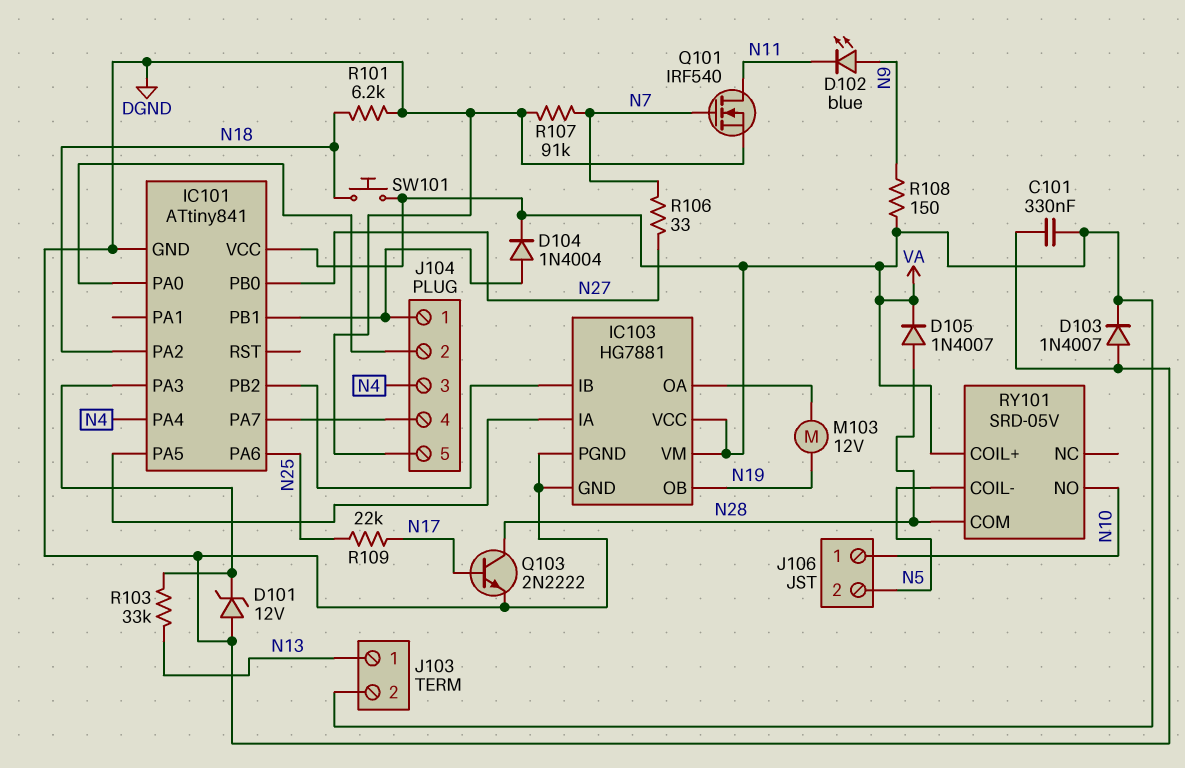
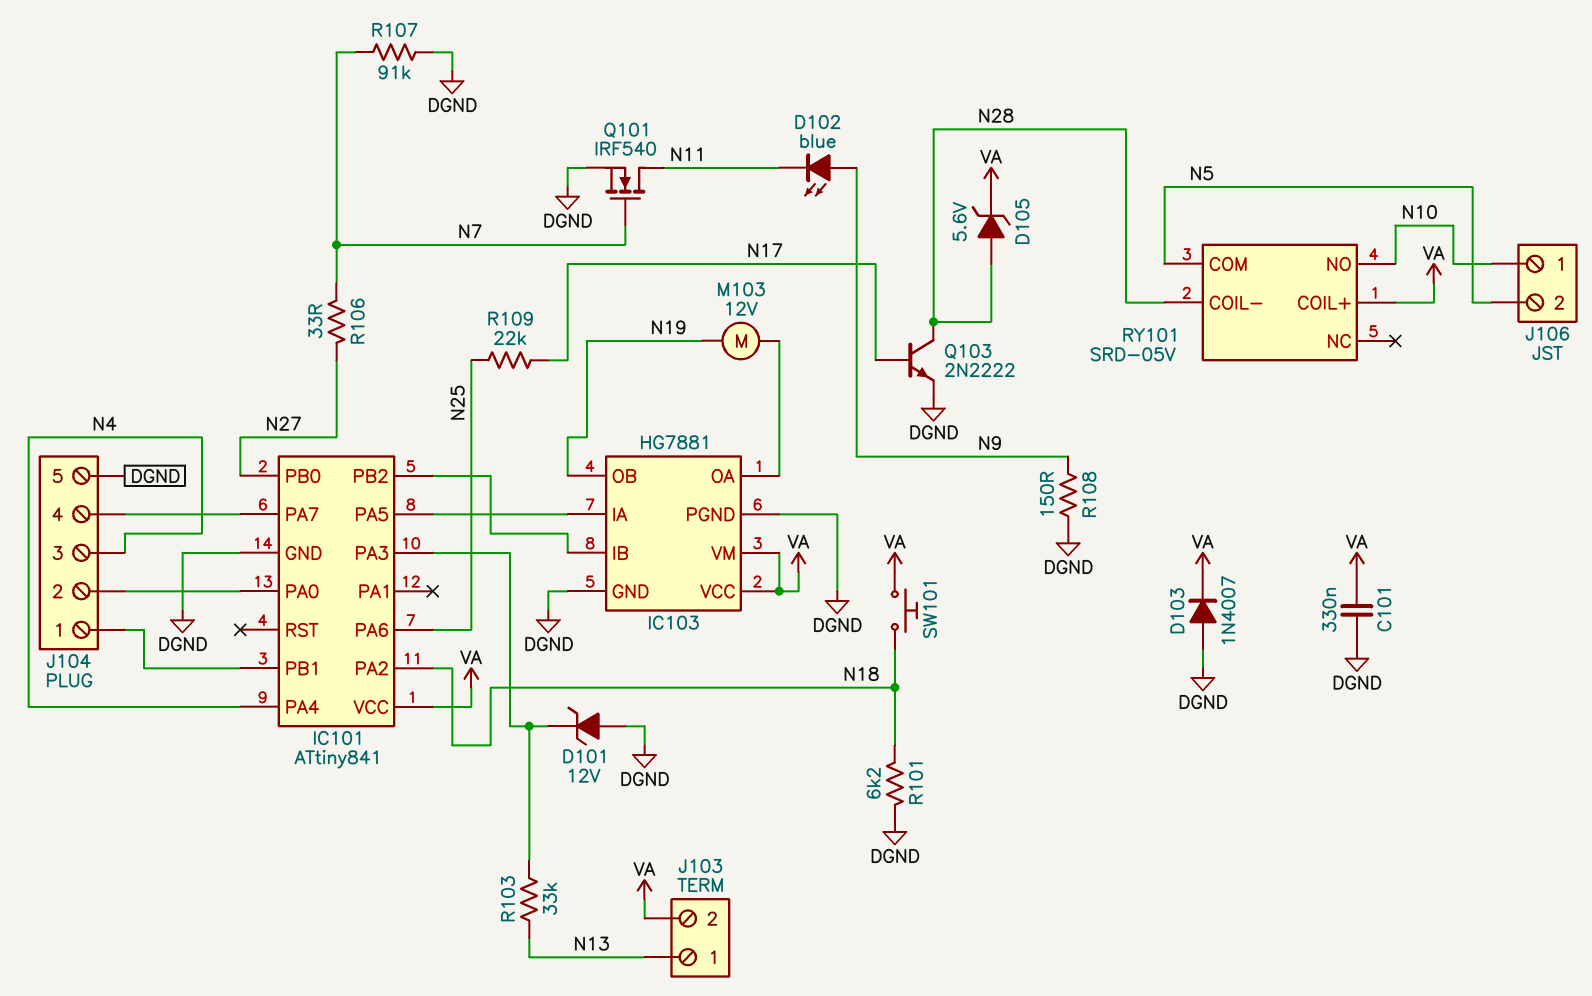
D104: diode 1N4004 (A IC101/PB1, K VA) -> none
D105: diode 1N4007 (A N28, K VA) -> zener 5.6V (A N28, K VA)
R108: 150 (N9, VA) -> 150 (DGND, N9)
RY101 pin COIL-: N5 -> N28
RY101 pin COM: N28 -> N5

